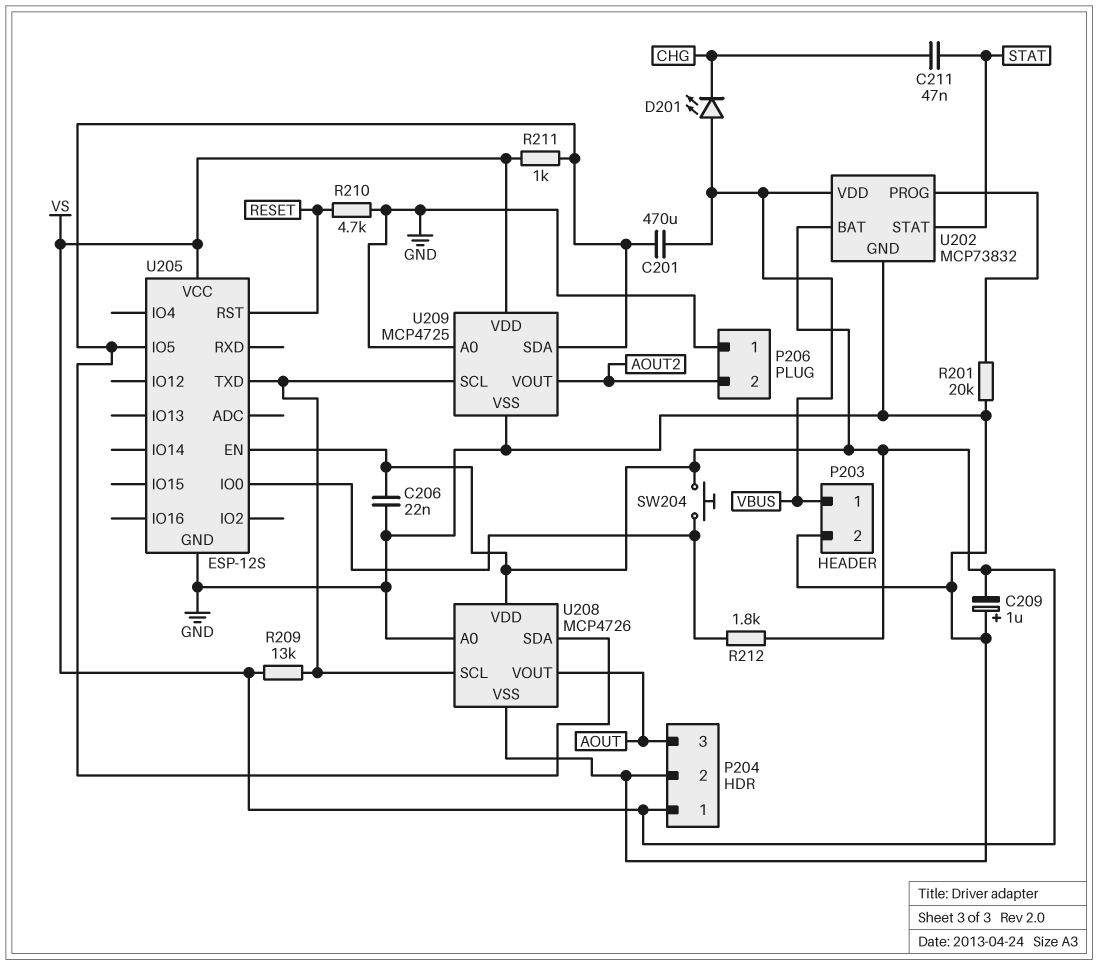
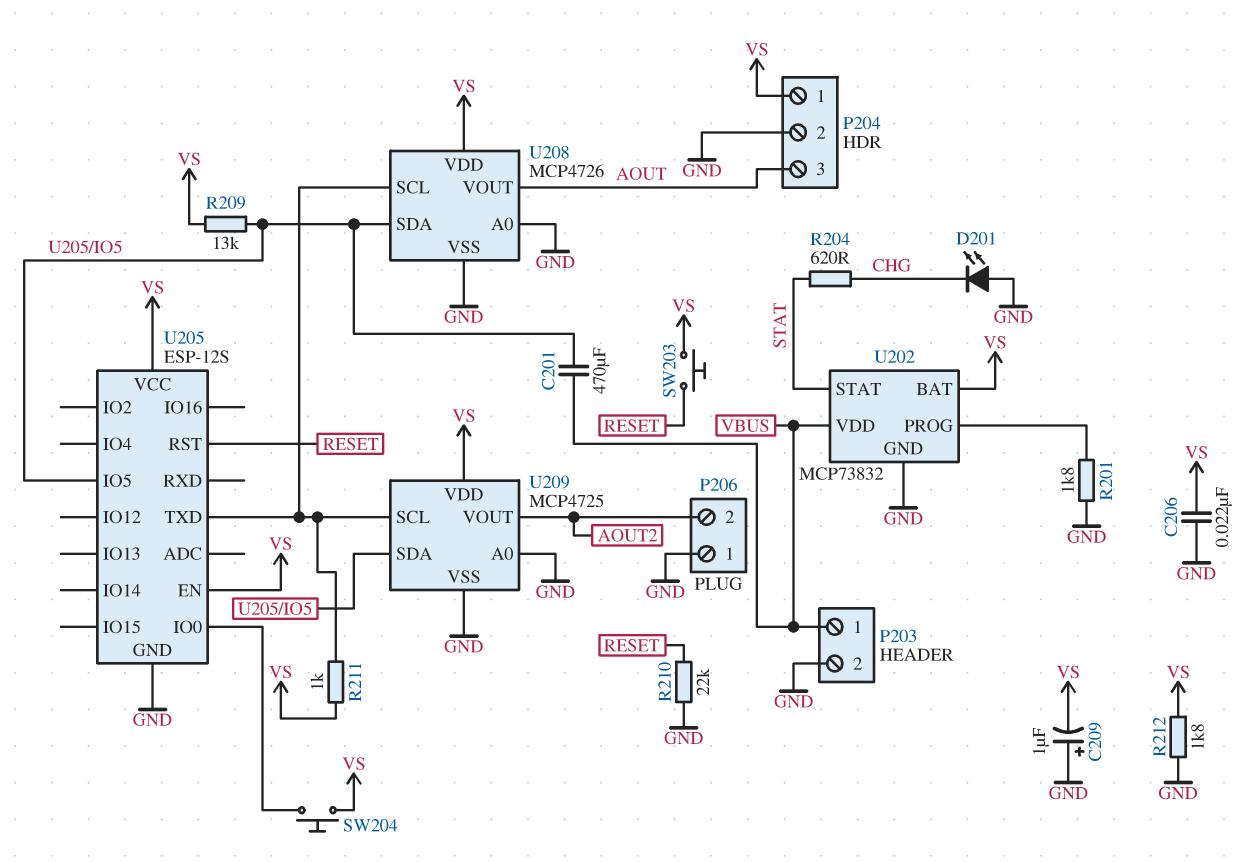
C211: 47nF (CHG, STAT) -> none
D201: LED (A VBUS, K CHG) -> LED (A GND, K CHG)
R201: 20k (GND, U202/PROG) -> 1.8k (GND, U202/PROG)
R204: none -> 620 (CHG, STAT)
R209: 13k (U205/TXD, VS) -> 13k (U205/IO5, VS)
R210: 4.7k (GND, RESET) -> 22k (GND, RESET)
R211: 1k (U205/IO5, VS) -> 1k (U205/TXD, VS)
R212: 1.8k (U205/IO0, VS) -> 1.8k (GND, VS)
SW203: none -> button (RESET, VS)

